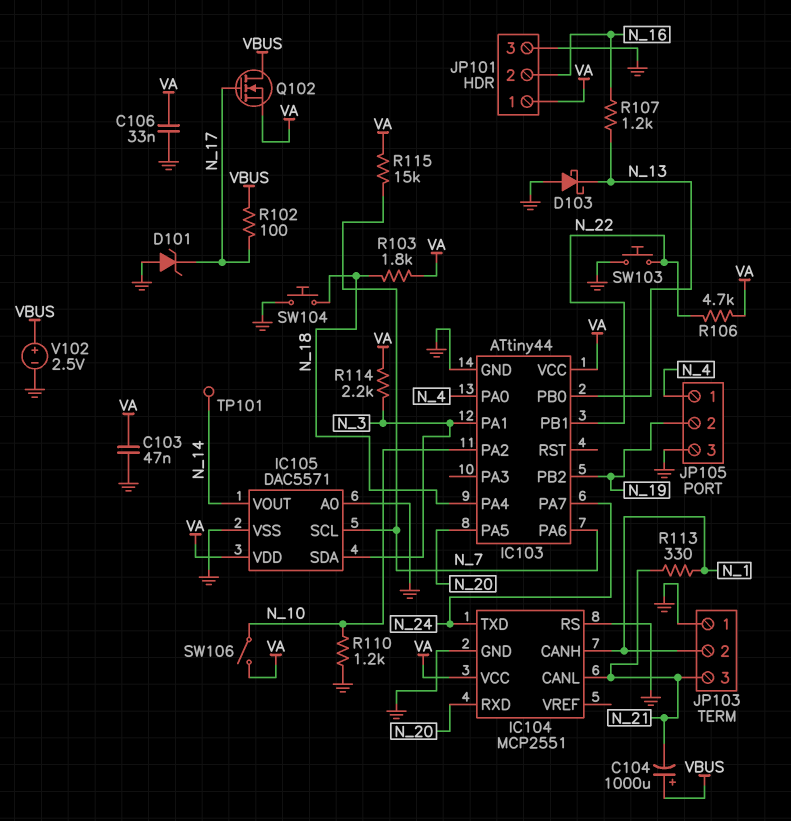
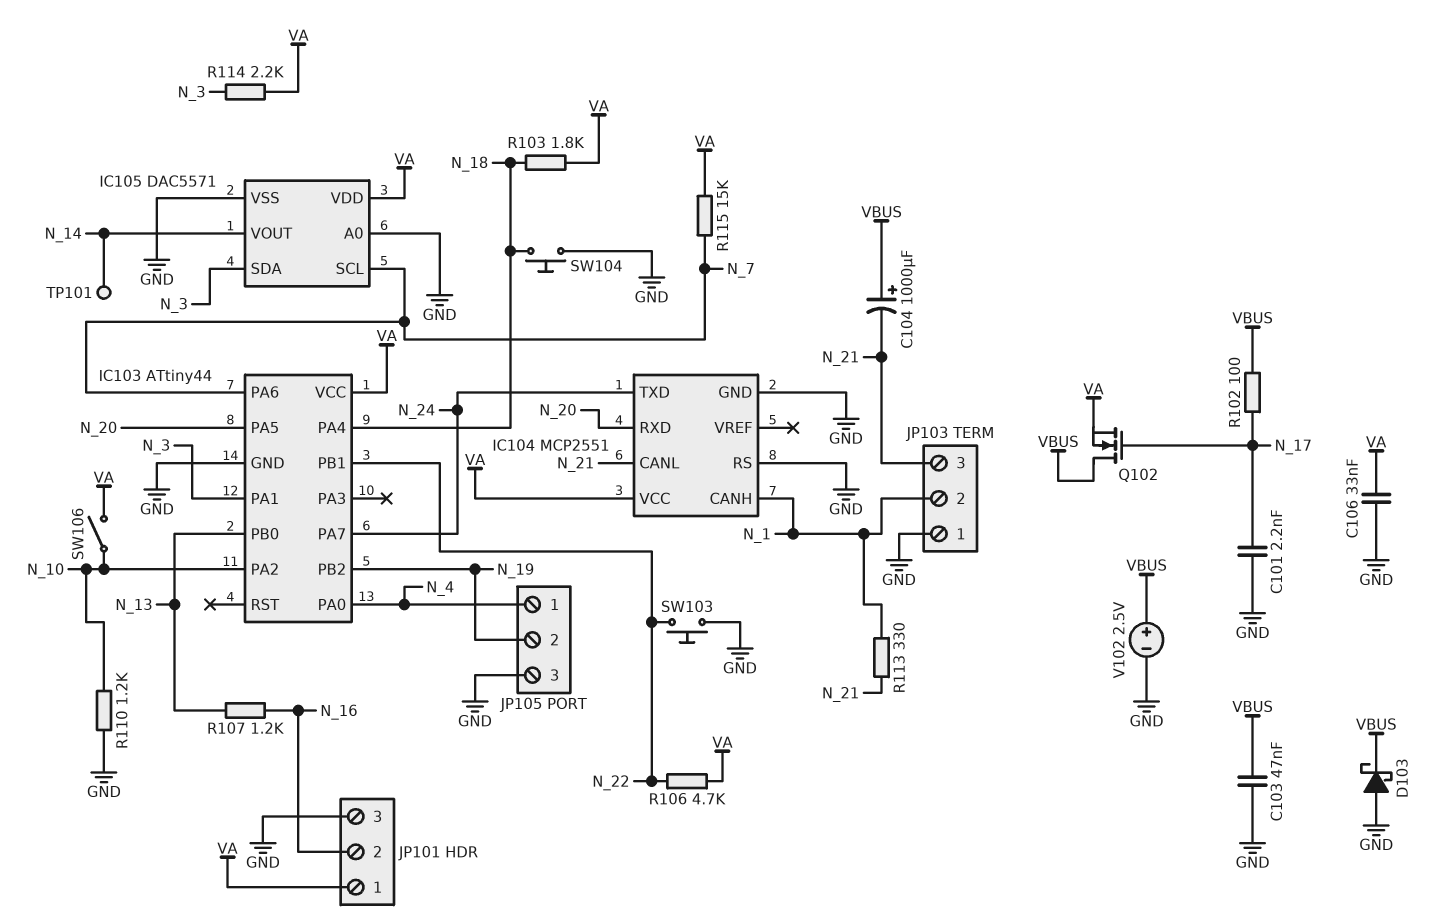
C101: none -> 2.2nF (GND, N_17)
C103: 47nF (GND, VA) -> 47nF (GND, VBUS)
D101: zener (A GND, K N_17) -> none
D103: schottky (A GND, K N_13) -> schottky (A GND, K VBUS)

